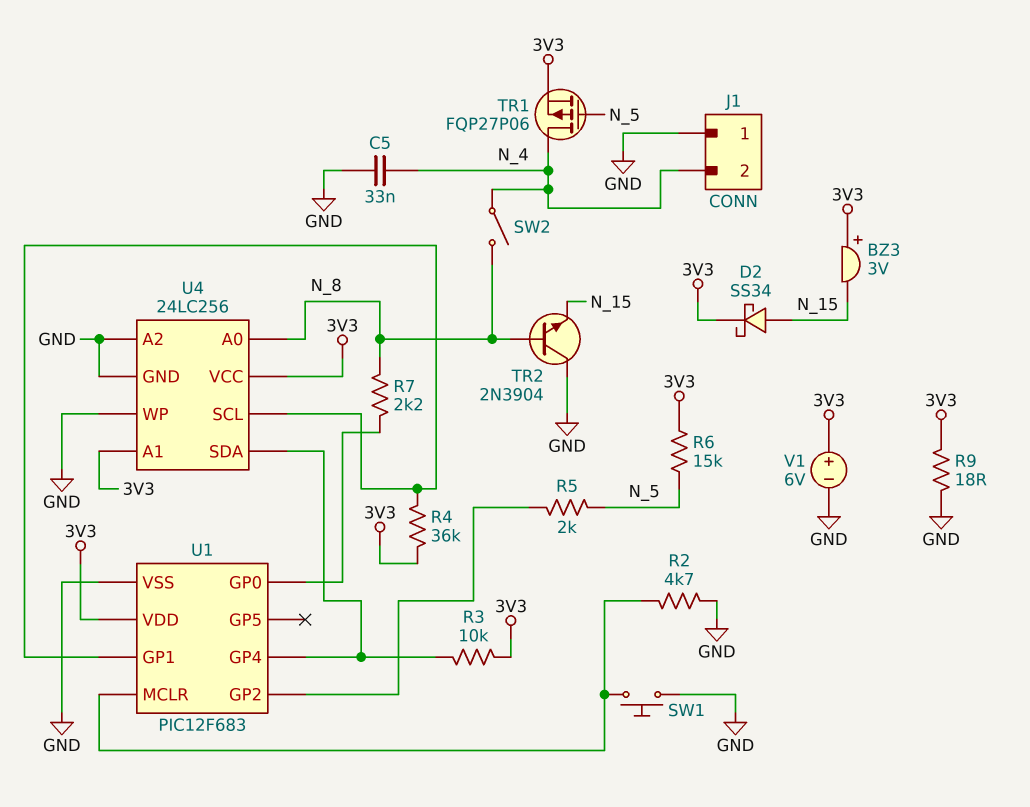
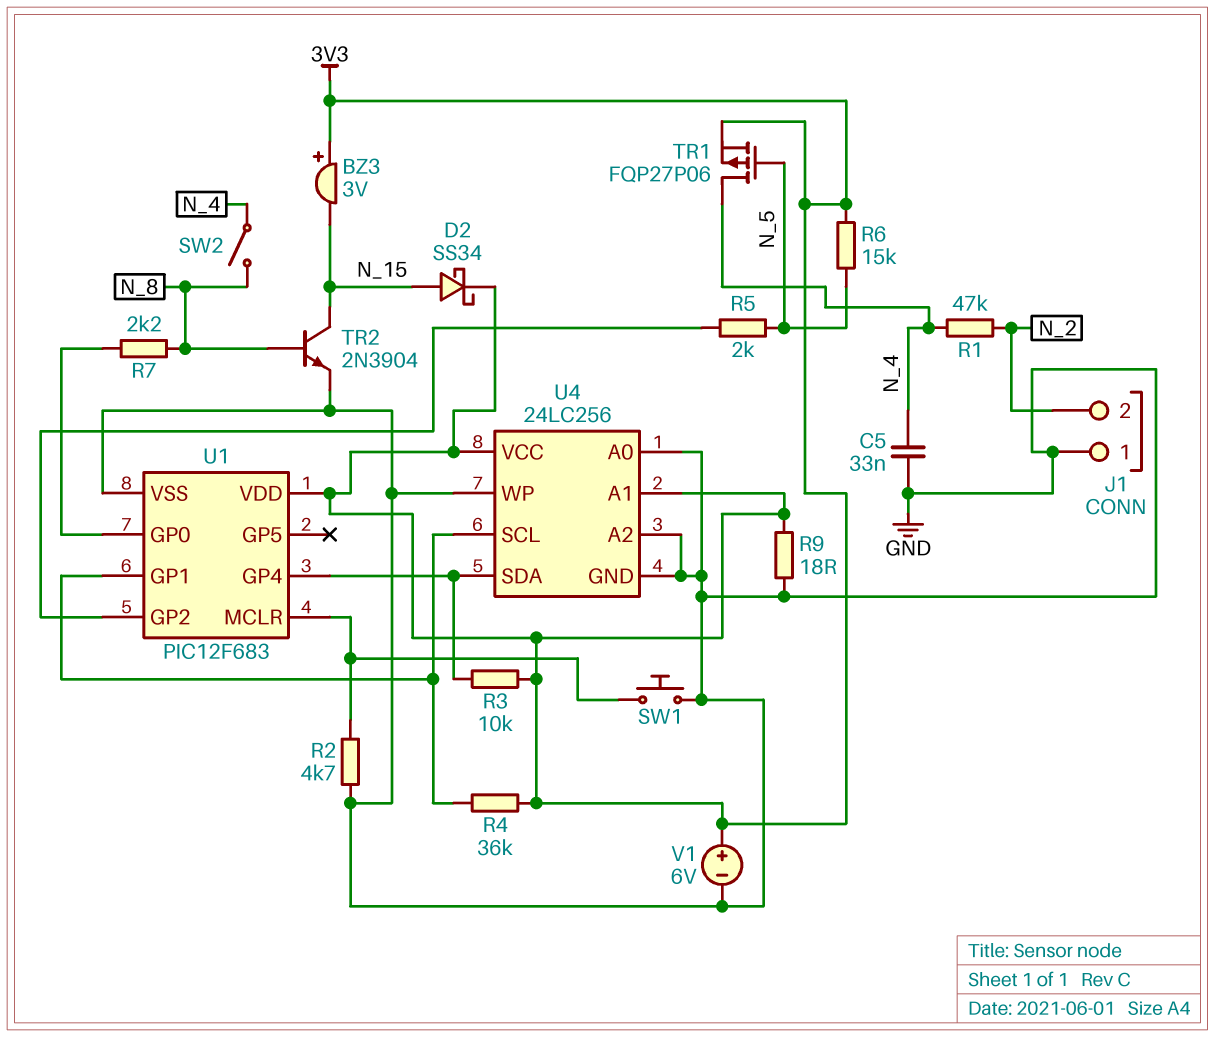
J1 pin 2: N_4 -> N_2
R1: none -> 47k (N_2, N_4)
TR2: NPN 2N3904 (B N_8, C GND, E N_15) -> NPN 2N3904 (B N_8, C N_15, E GND)
U4 pin A0: N_8 -> GND

